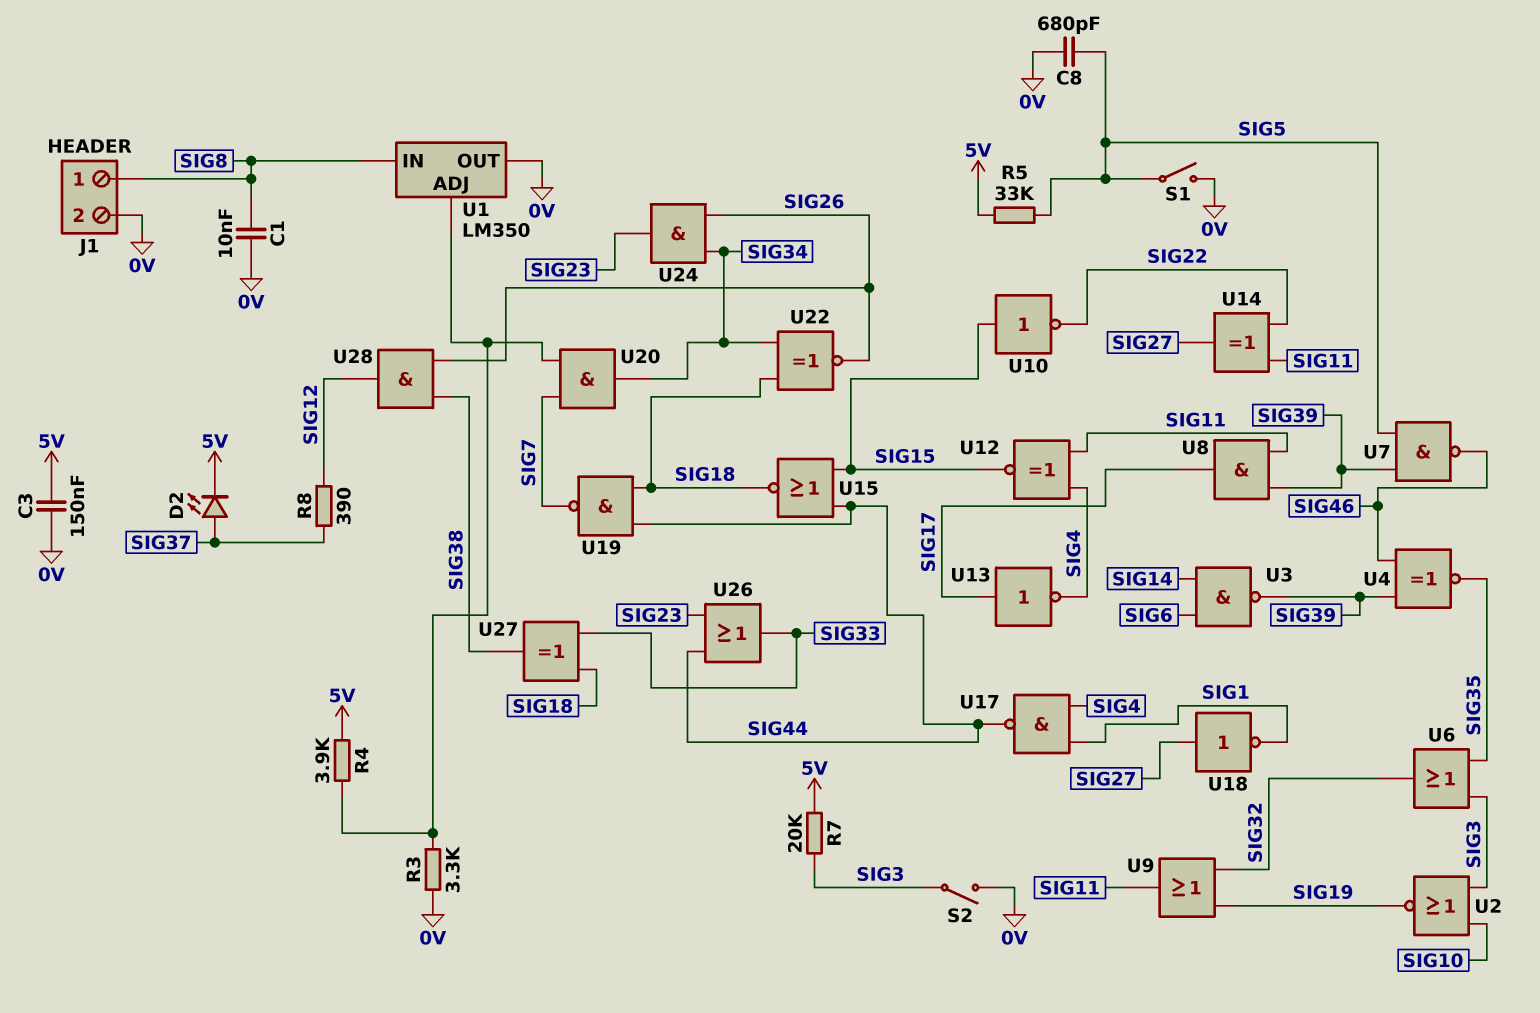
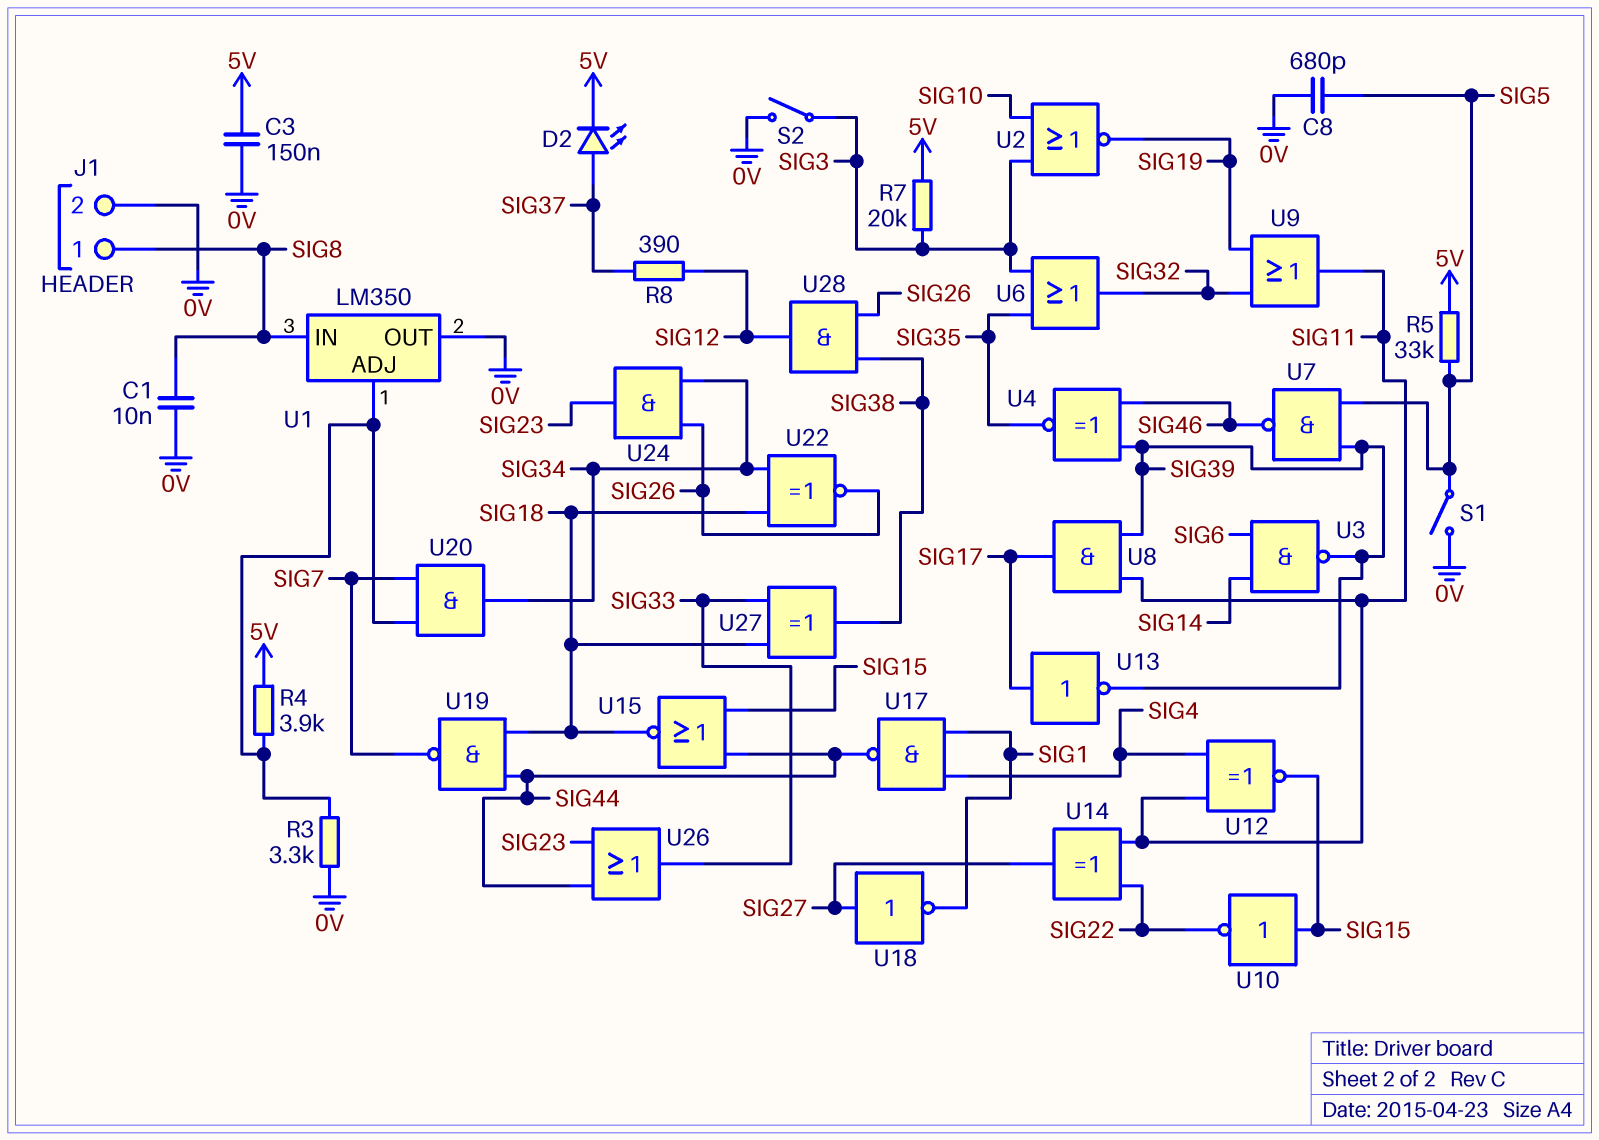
U13: NOT (in SIG17, out SIG4) -> NOT (in SIG17, out SIG39)

